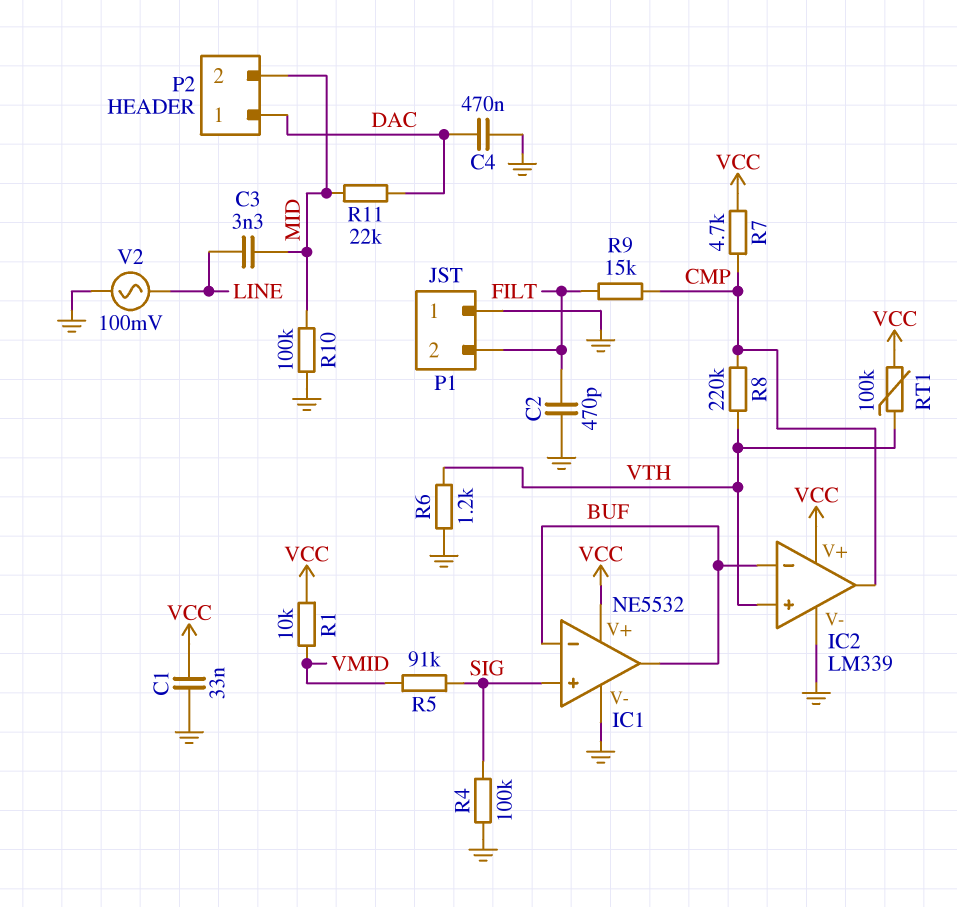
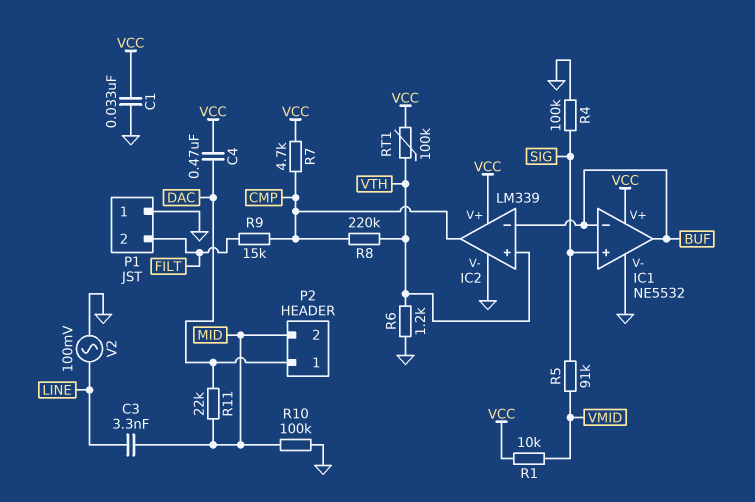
C2: 470pF (FILT, GND) -> none
C4: 470nF (DAC, GND) -> 470nF (DAC, VCC)

